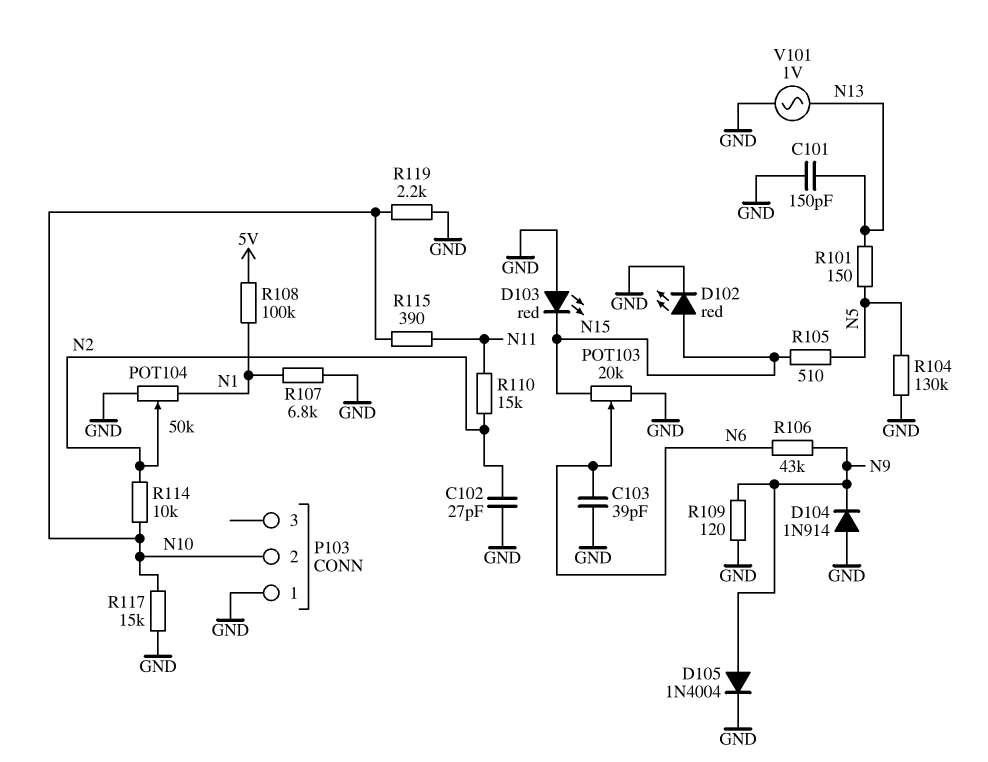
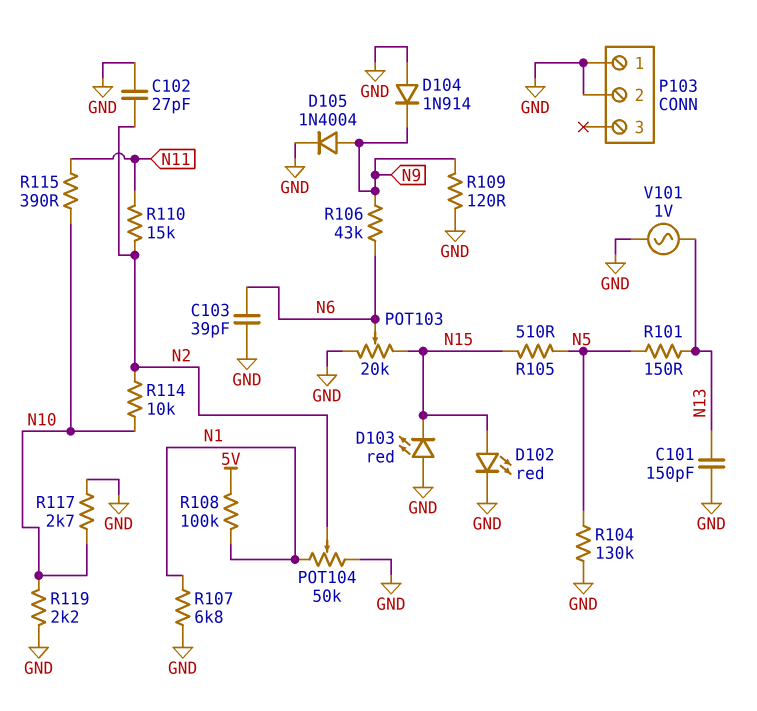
P103 pin 2: N10 -> GND
R117: 15k (GND, N10) -> 2.7k (GND, N10)

